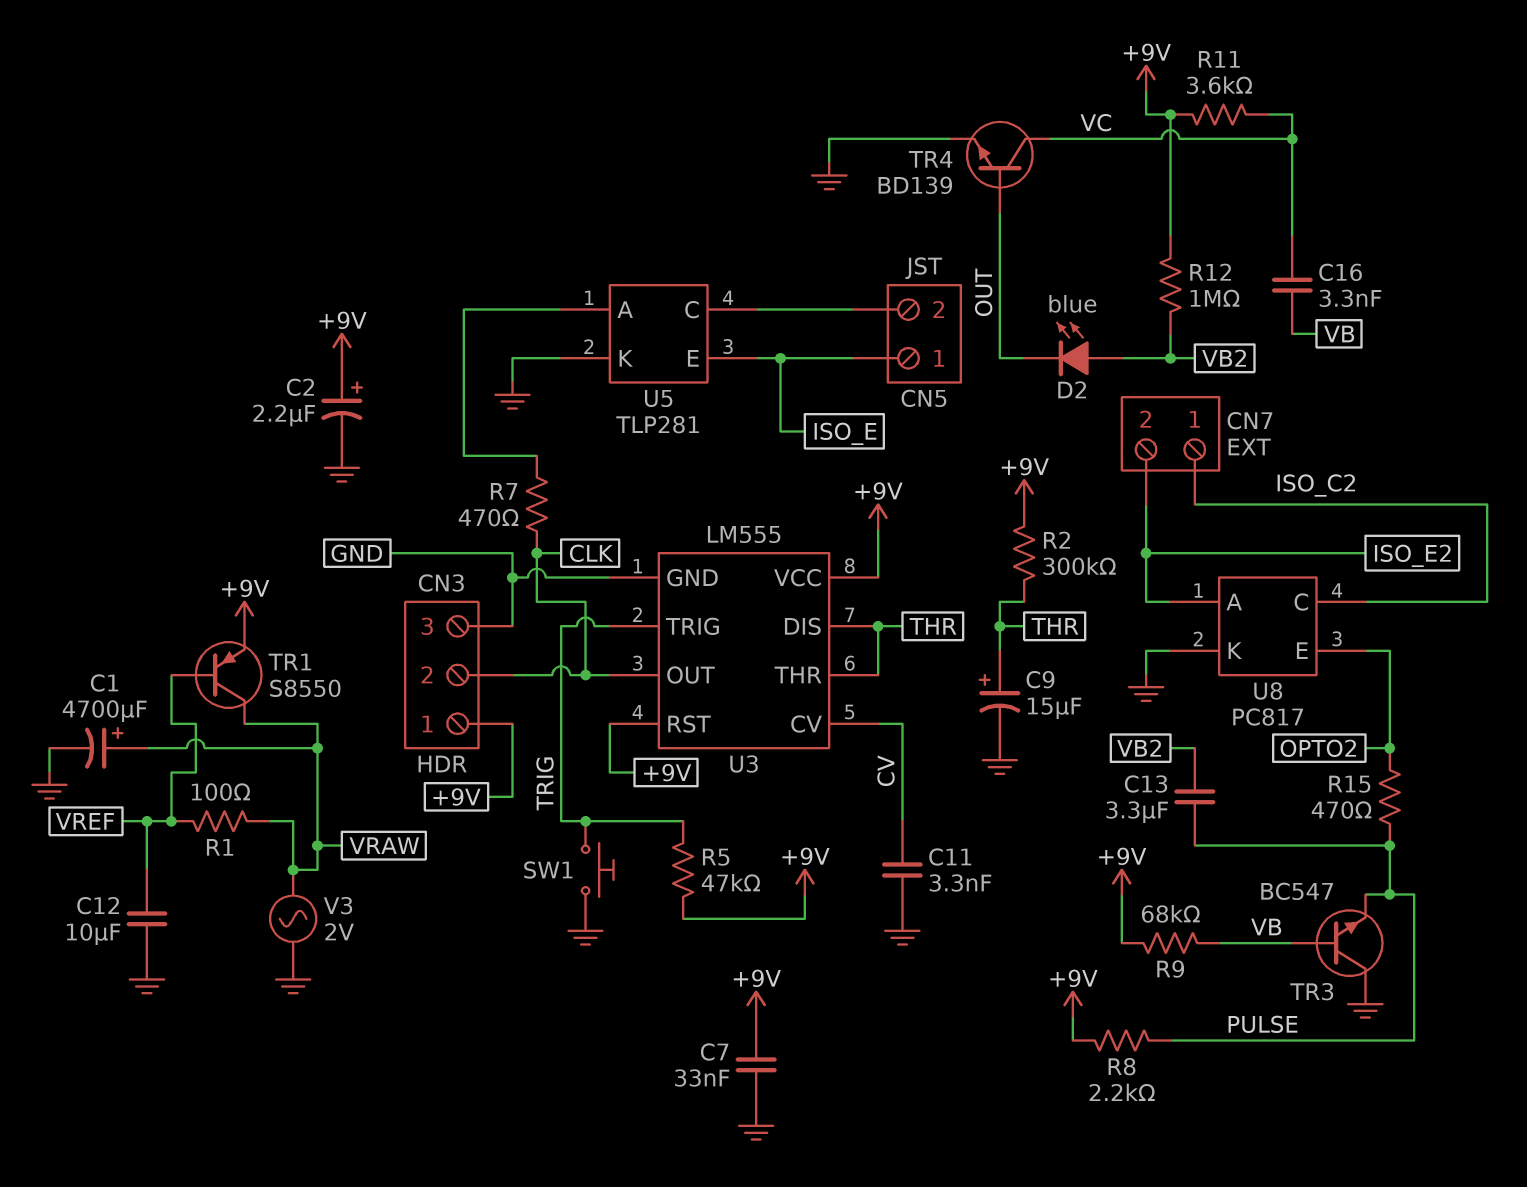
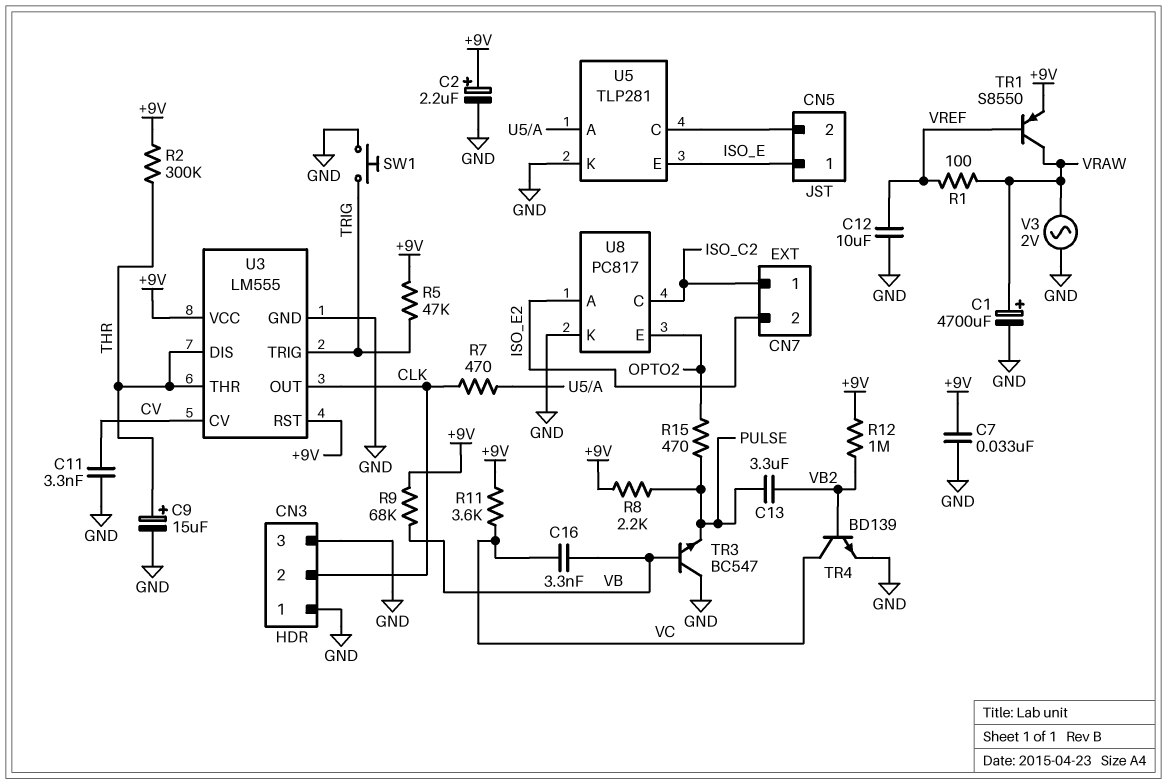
CN3 pin 1: +9V -> GND
D2: LED blue (A VB2, K OUT) -> none
TR4: NPN BD139 (B OUT, C VC, E GND) -> NPN BD139 (B VB2, C VC, E GND)

